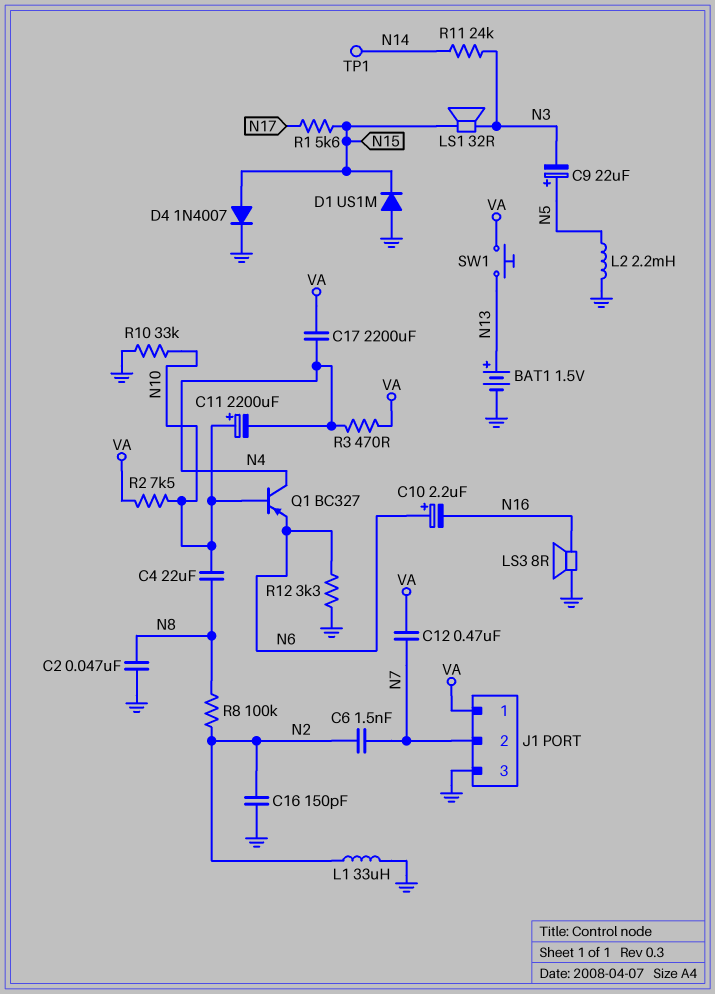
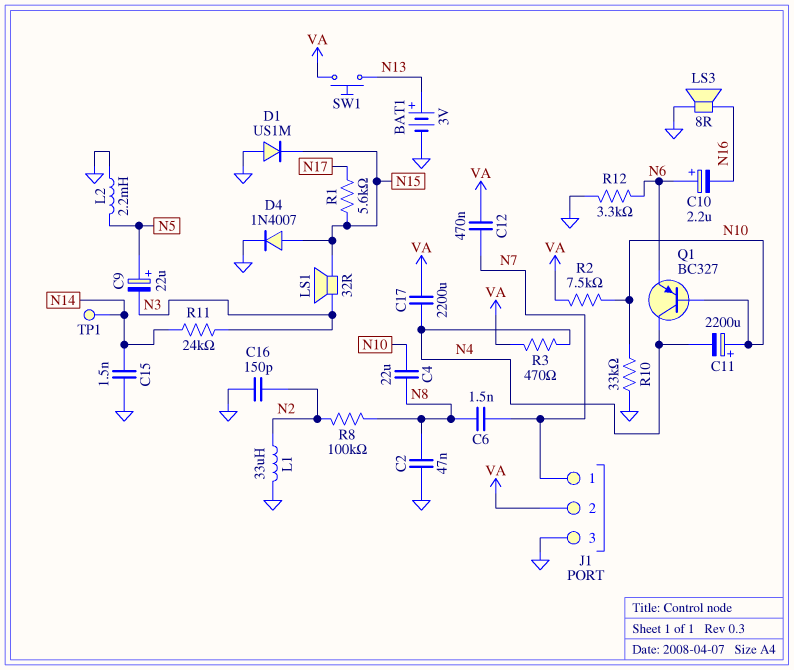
BAT1: 1.5V (plus N13, minus GND) -> 3V (plus N13, minus GND)
C6: 1.5nF (N2, N7) -> 1.5nF (N7, N8)
C15: none -> 1.5nF (GND, N14)
J1 pin 1: VA -> N7
J1 pin 2: N7 -> VA

